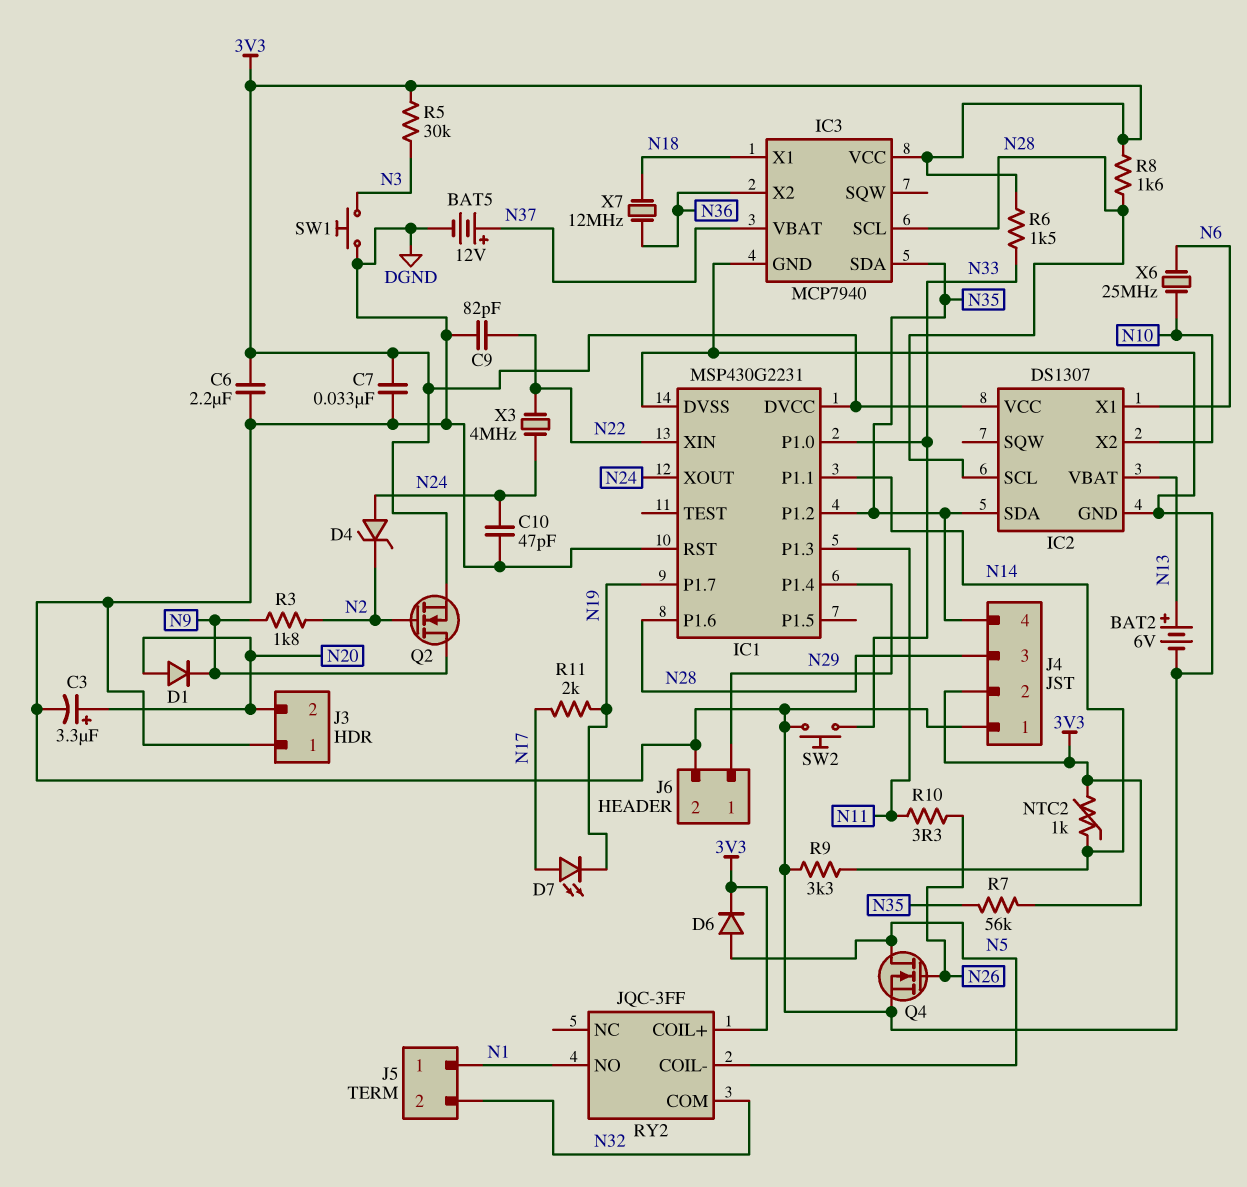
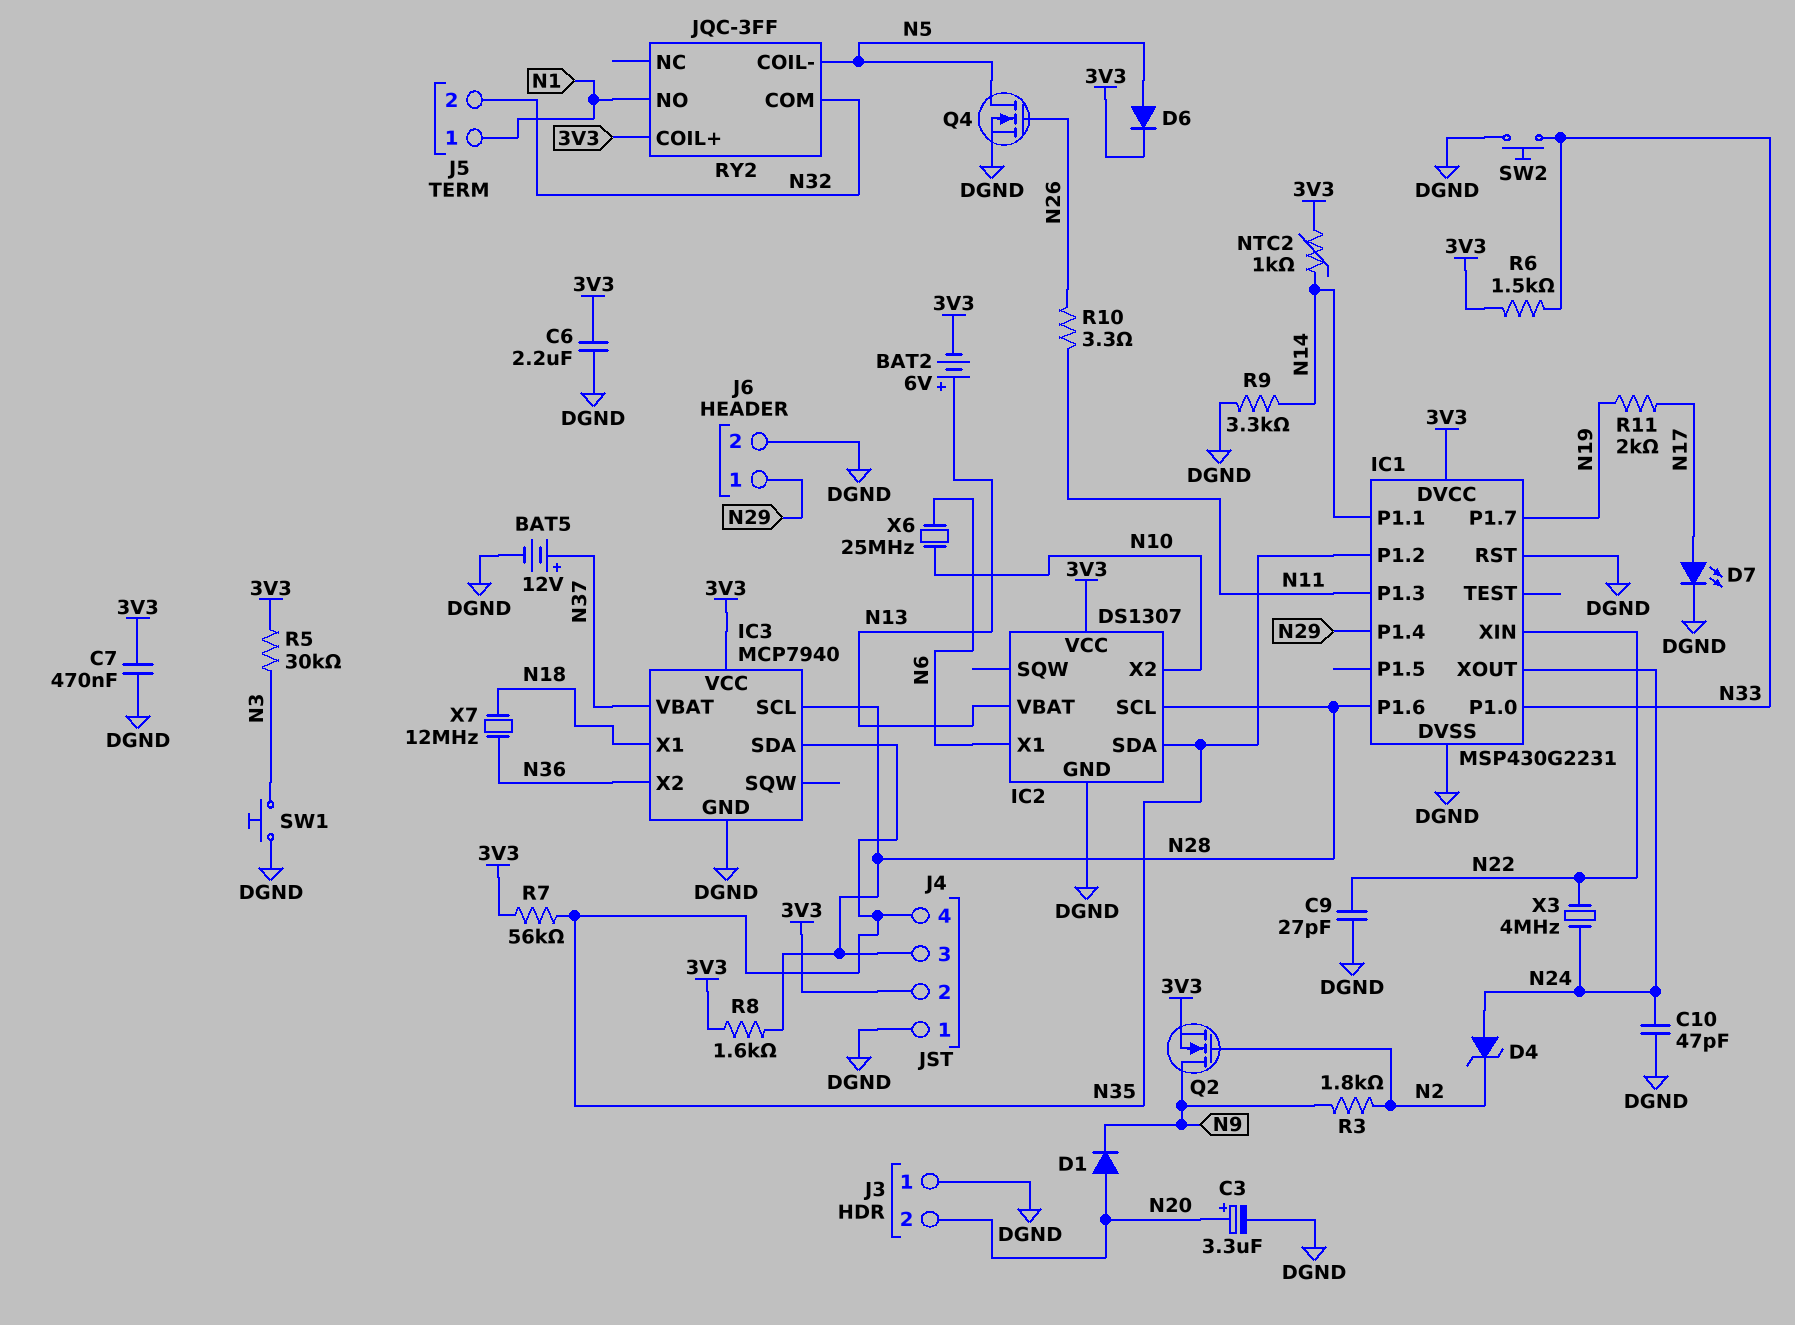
BAT2: 6V (plus N13, minus DGND) -> 6V (plus N13, minus 3V3)
C7: 33nF (3V3, DGND) -> 470nF (3V3, DGND)
C9: 82pF (DGND, N22) -> 27pF (DGND, N22)
D7: LED (A N17, K N19) -> LED (A N17, K DGND)

